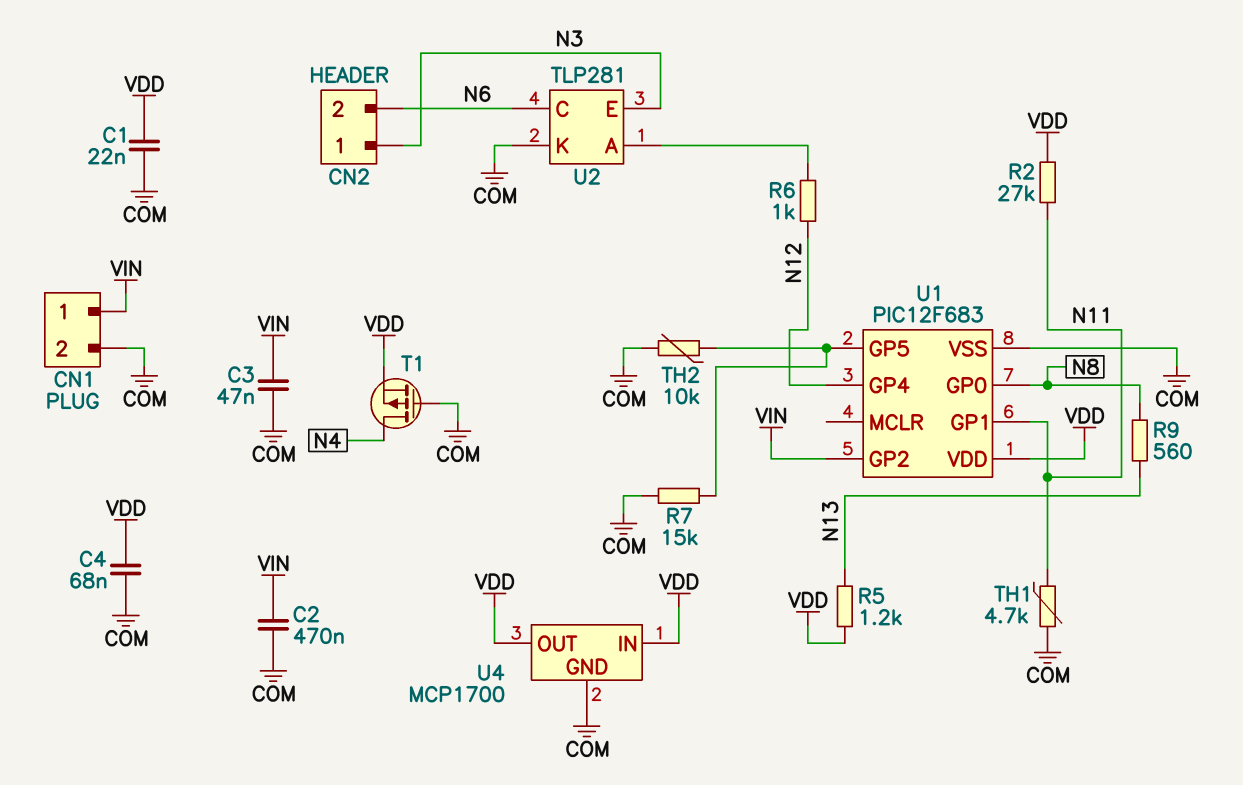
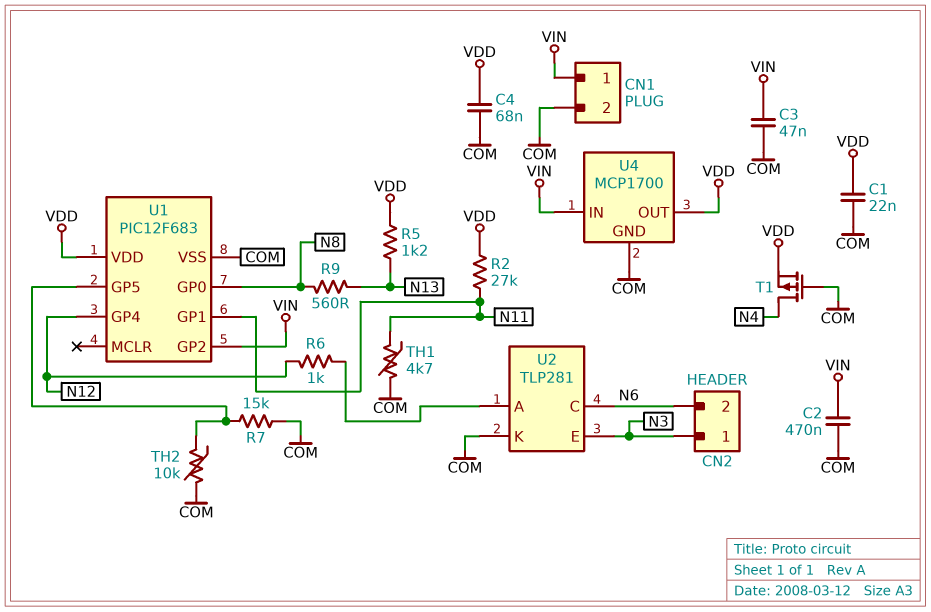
U4 pin IN: VDD -> VIN

